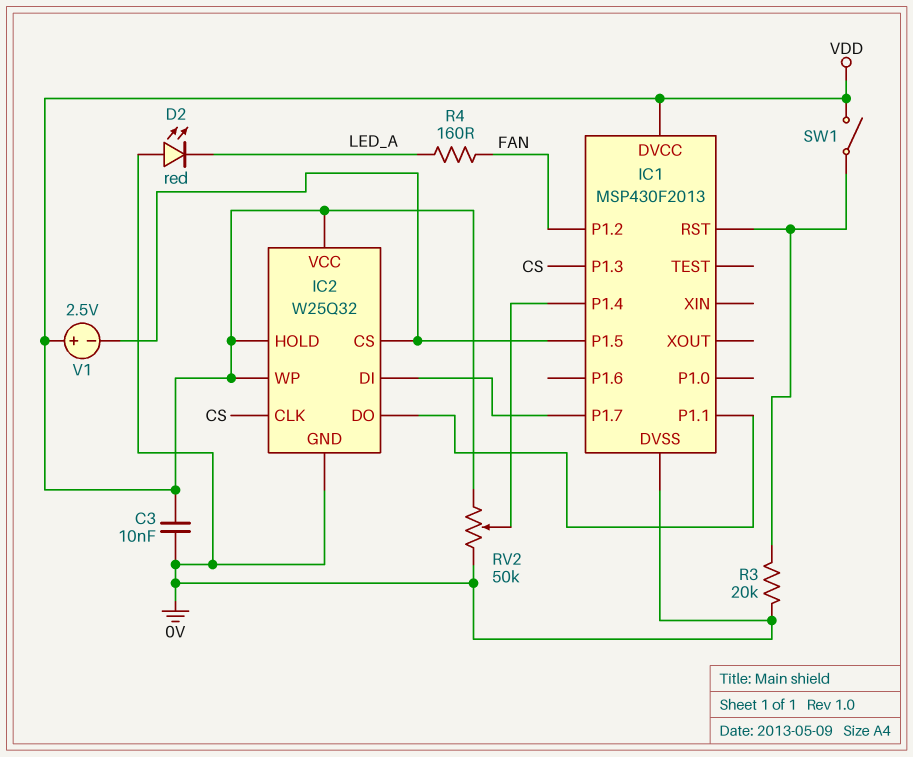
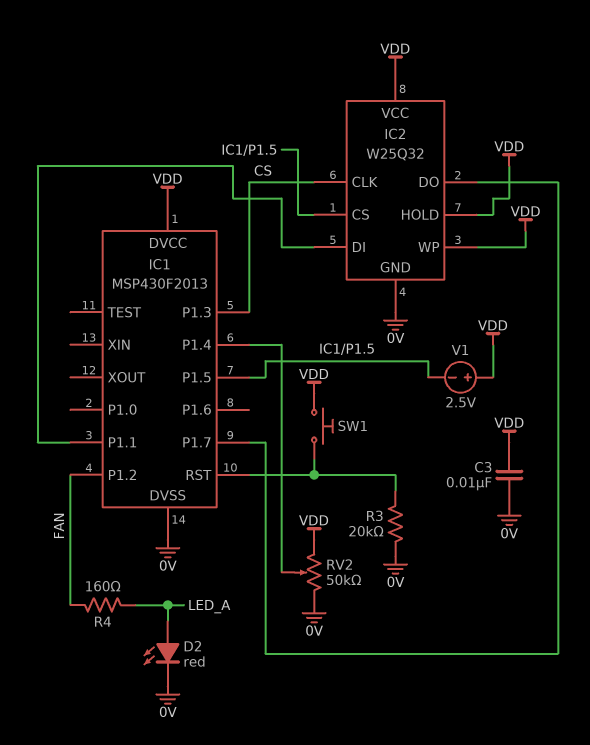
D2: LED red (A 0V, K LED_A) -> LED red (A LED_A, K 0V)
IC2 pin DI: IC1/P1.7 -> IC1/P1.1
IC2 pin DO: IC1/P1.1 -> IC1/P1.7
SW1: switch (IC1/RST, VDD) -> button (IC1/RST, VDD)

